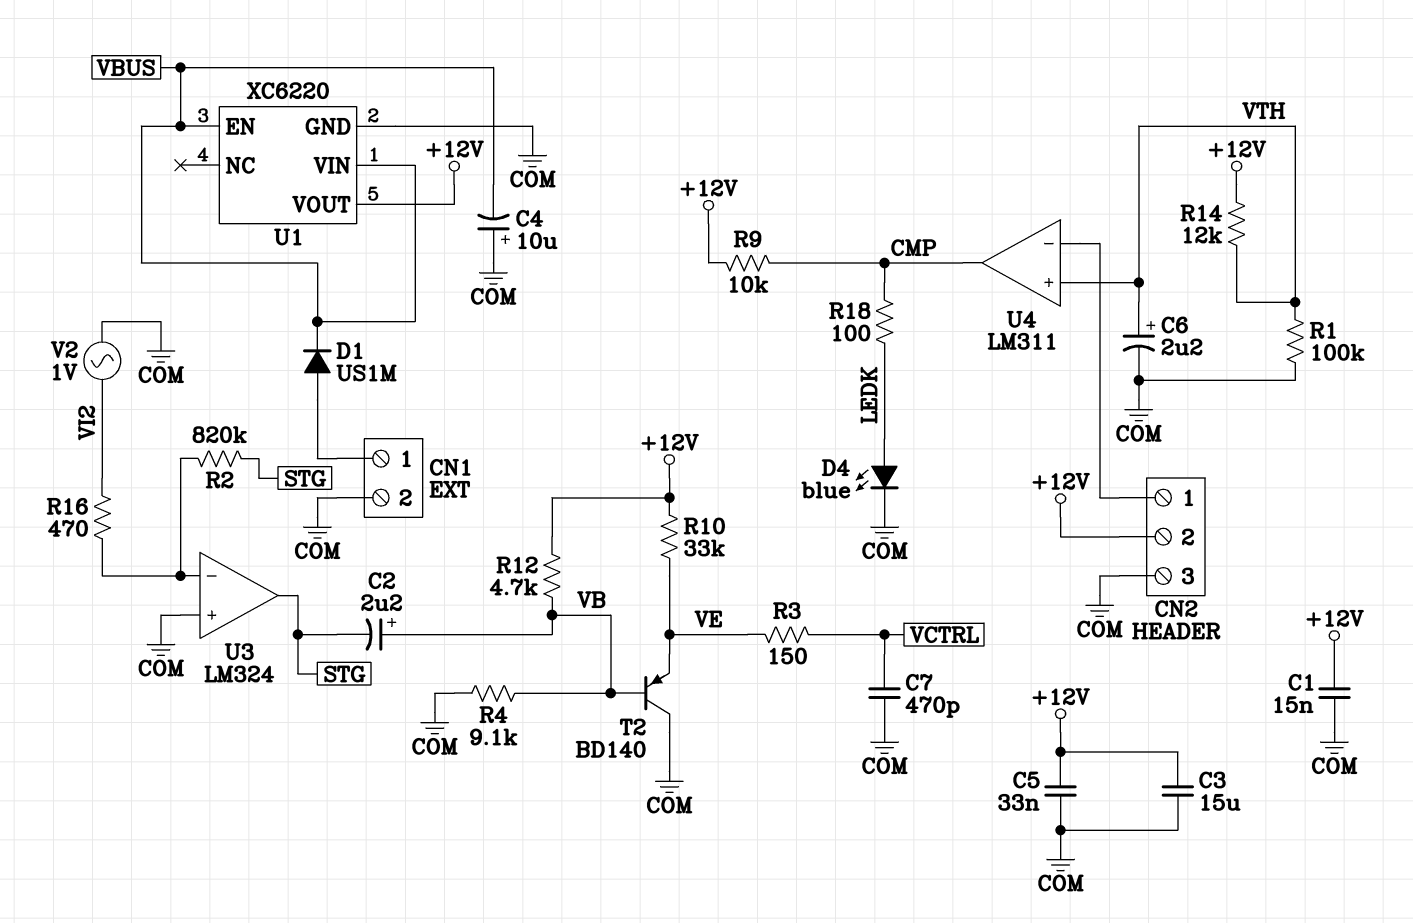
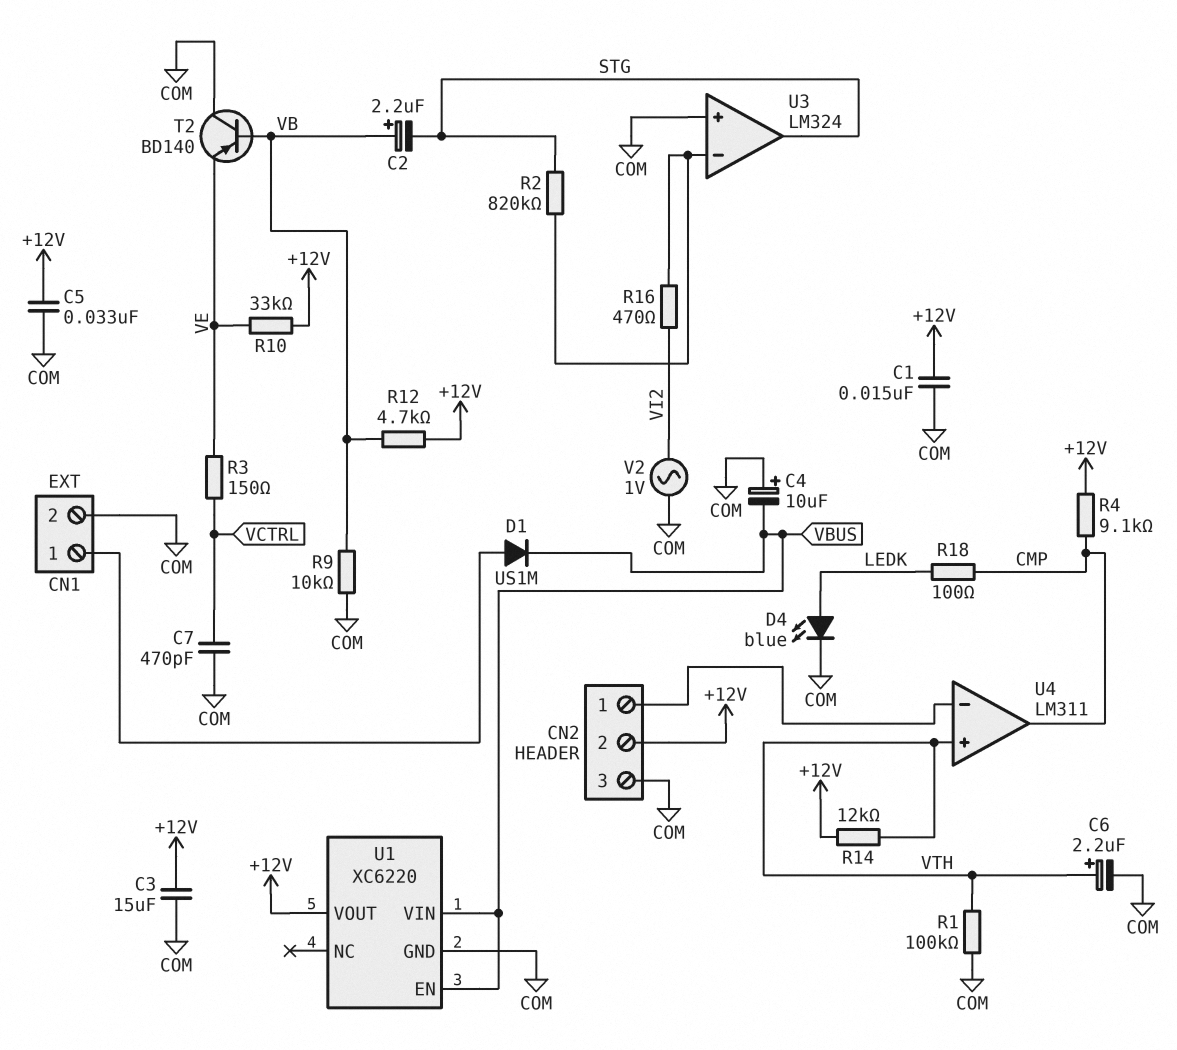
R4: 9.1k (COM, VB) -> 9.1k (+12V, CMP)
R9: 10k (+12V, CMP) -> 10k (COM, VB)

